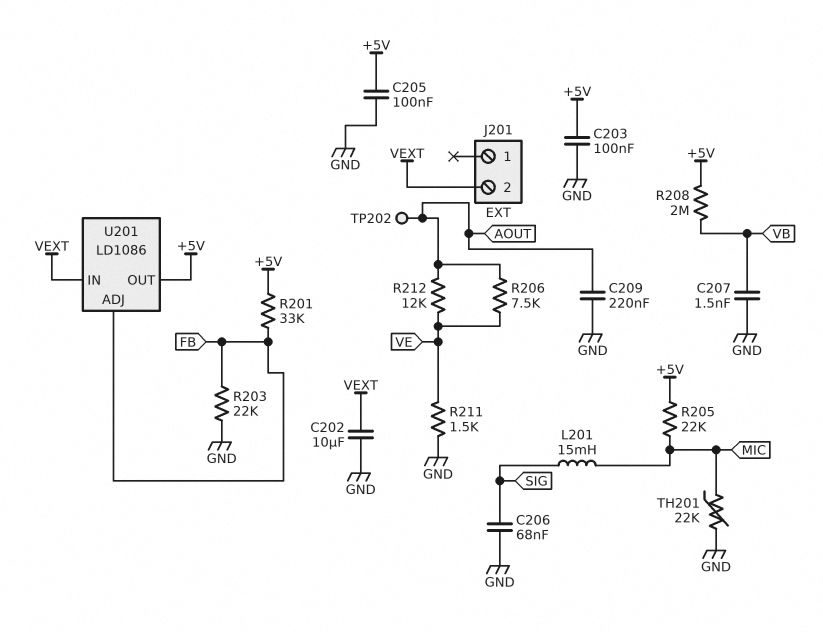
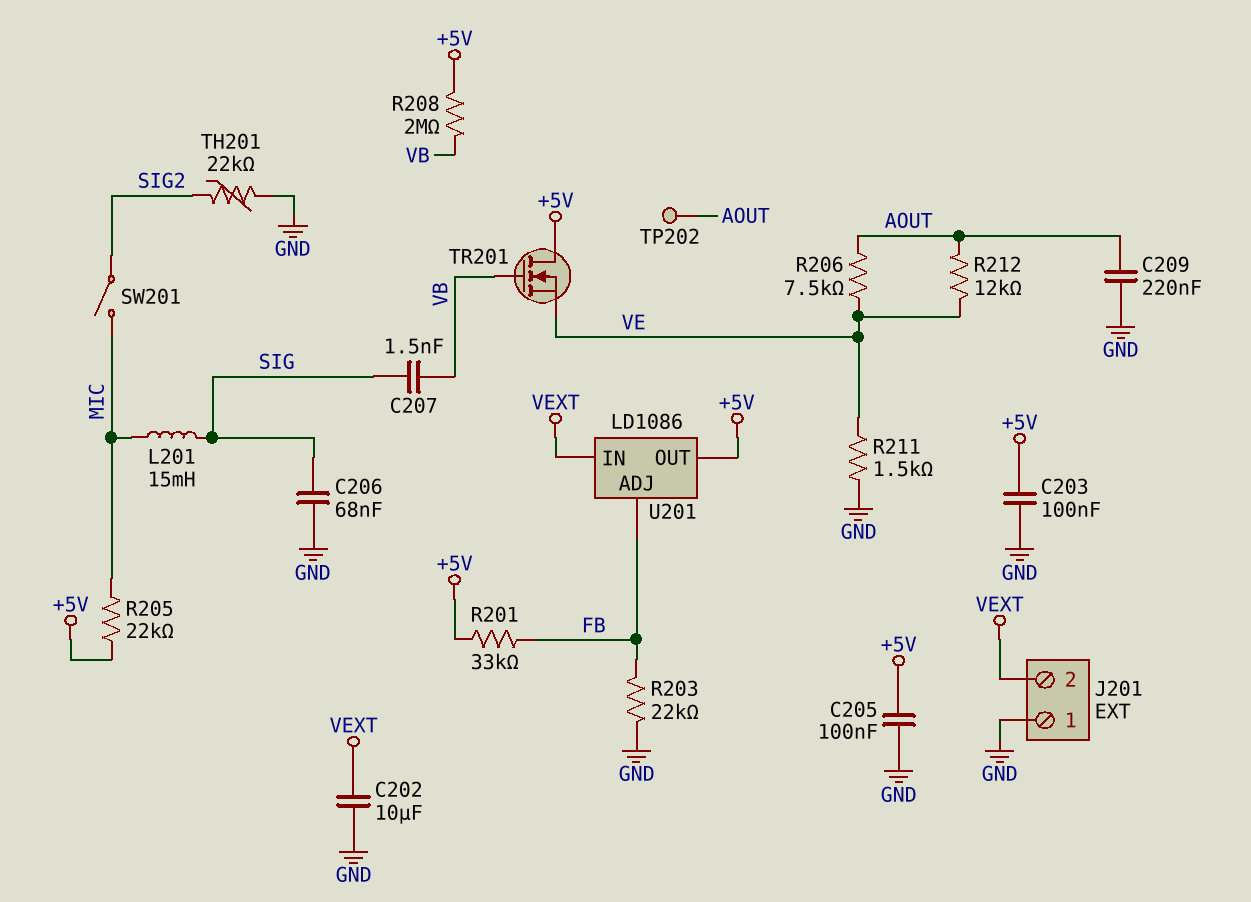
C207: 1.5nF (GND, VB) -> 1.5nF (SIG, VB)
J201 pin 1: none -> GND
SW201: none -> switch (MIC, SIG2)
TH201: 22k (GND, MIC) -> 22k (GND, SIG2)
TR201: none -> NMOS (G VB, D +5V, S VE)

